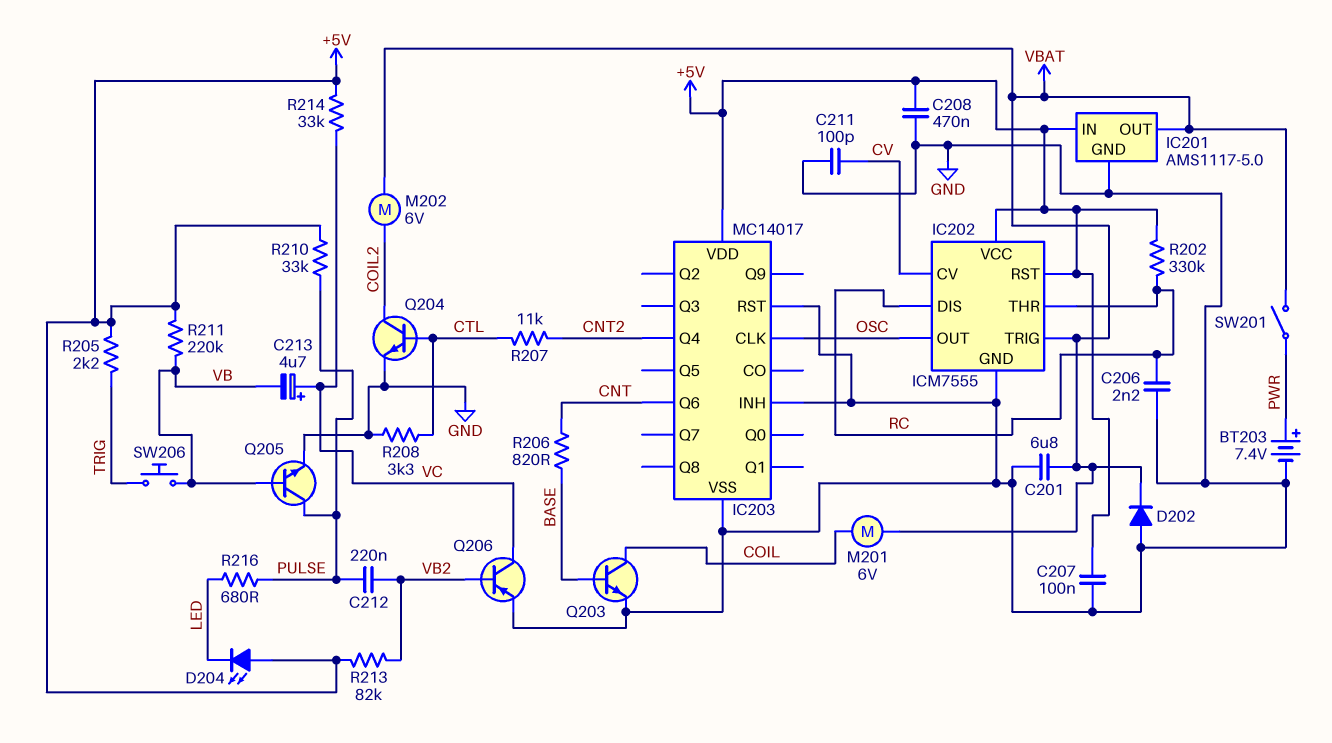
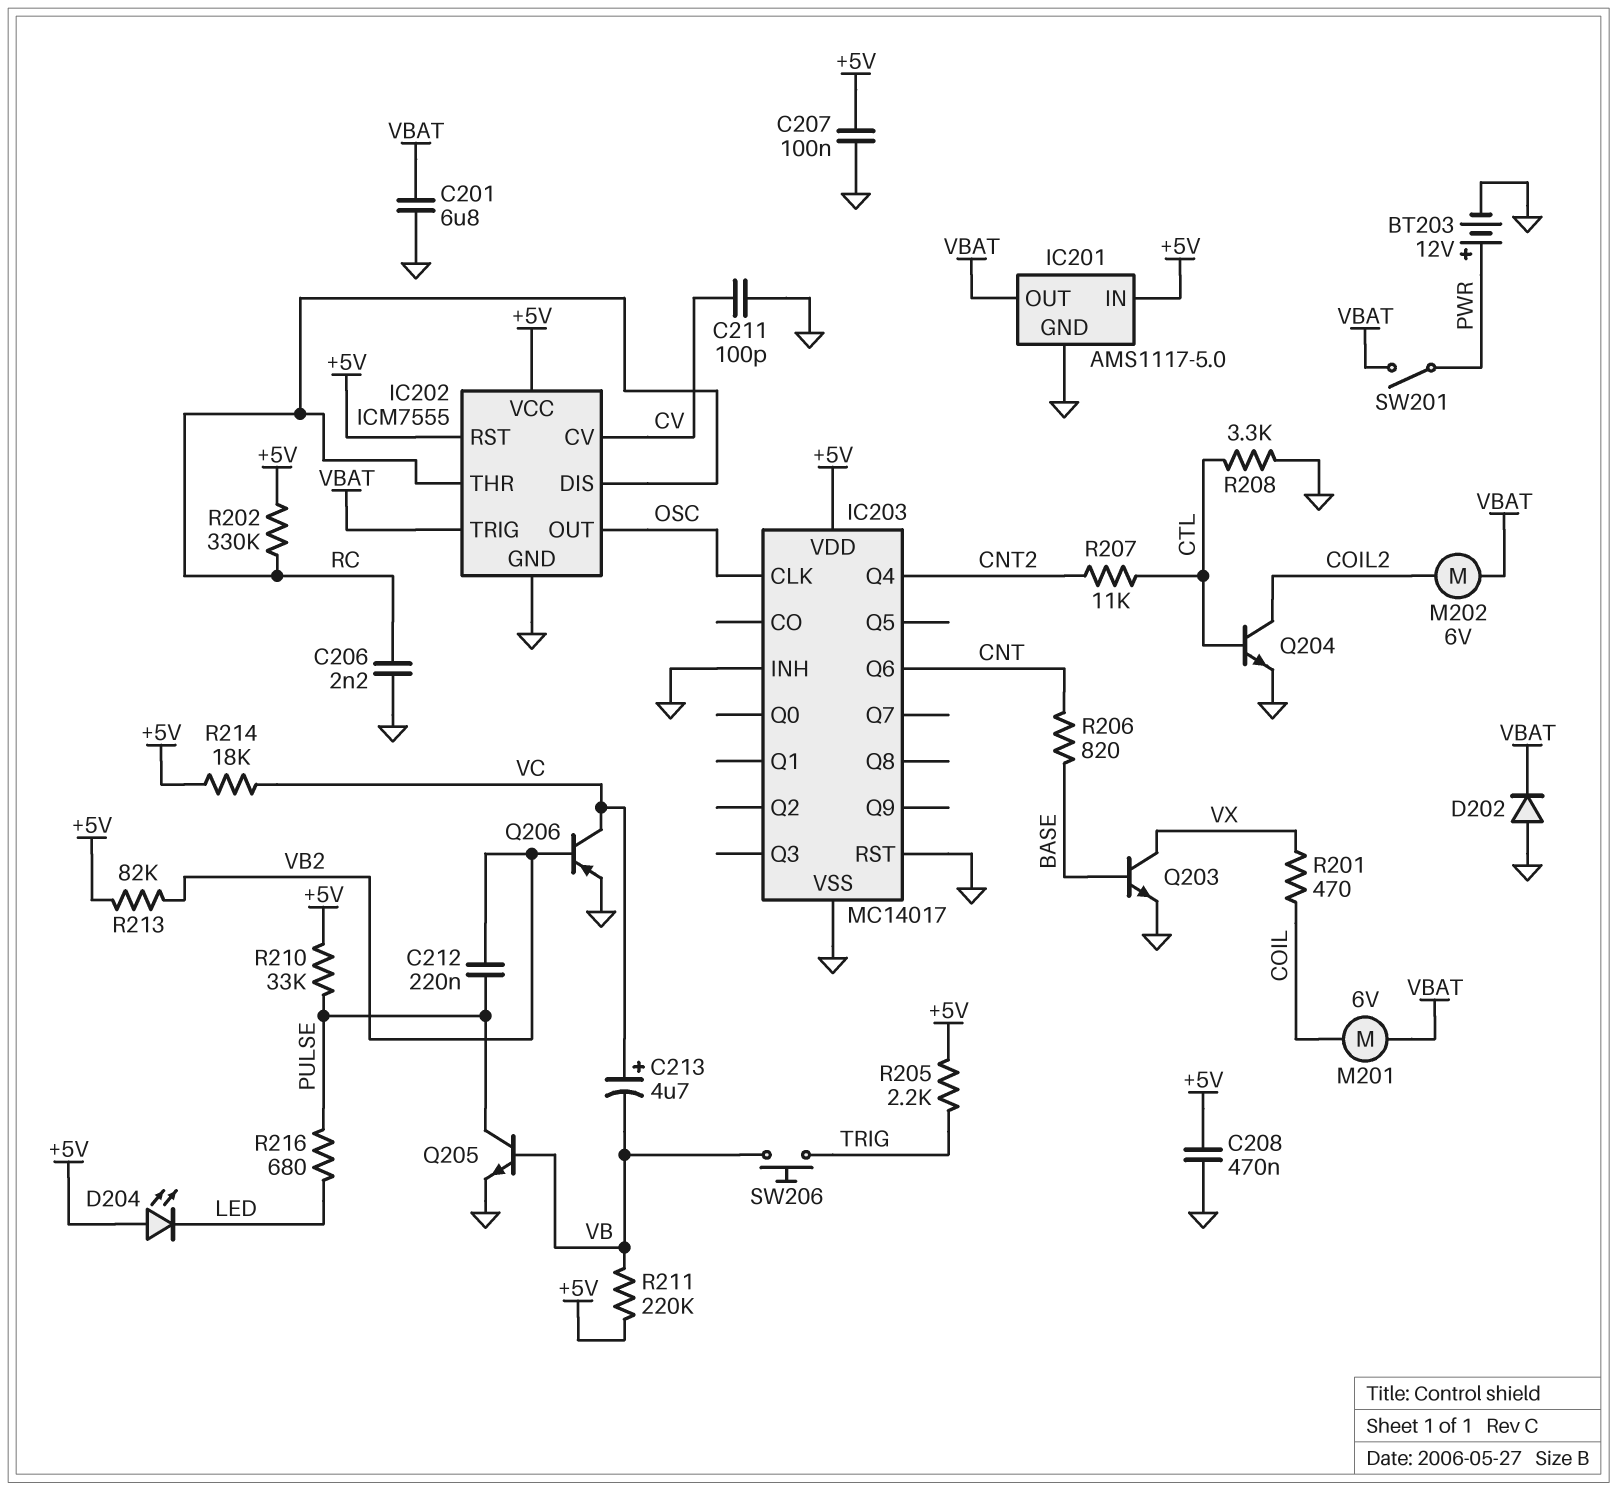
BT203: 7.4V (plus PWR, minus GND) -> 12V (plus PWR, minus GND)
Q203: NPN (B BASE, C COIL, E GND) -> NPN (B BASE, C VX, E GND)
R201: none -> 470 (COIL, VX)
R214: 33k (+5V, VC) -> 18k (+5V, VC)

